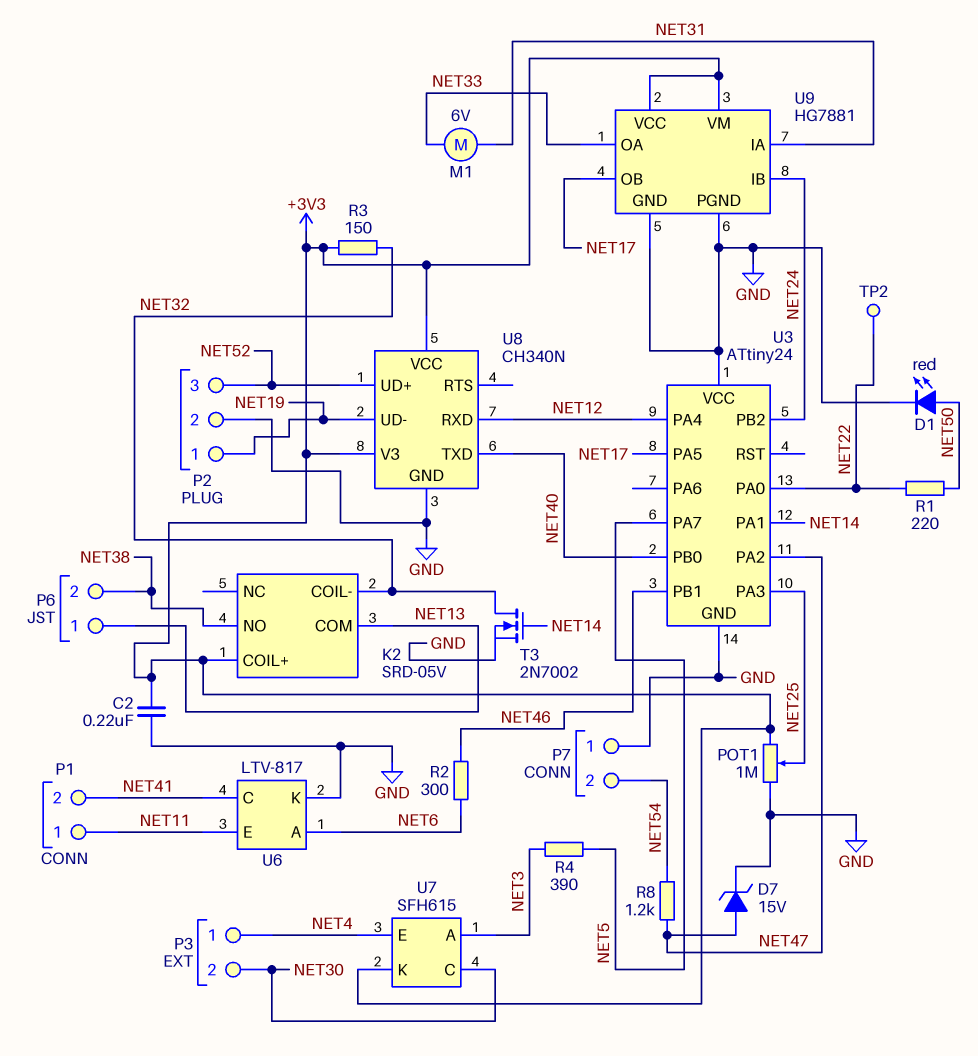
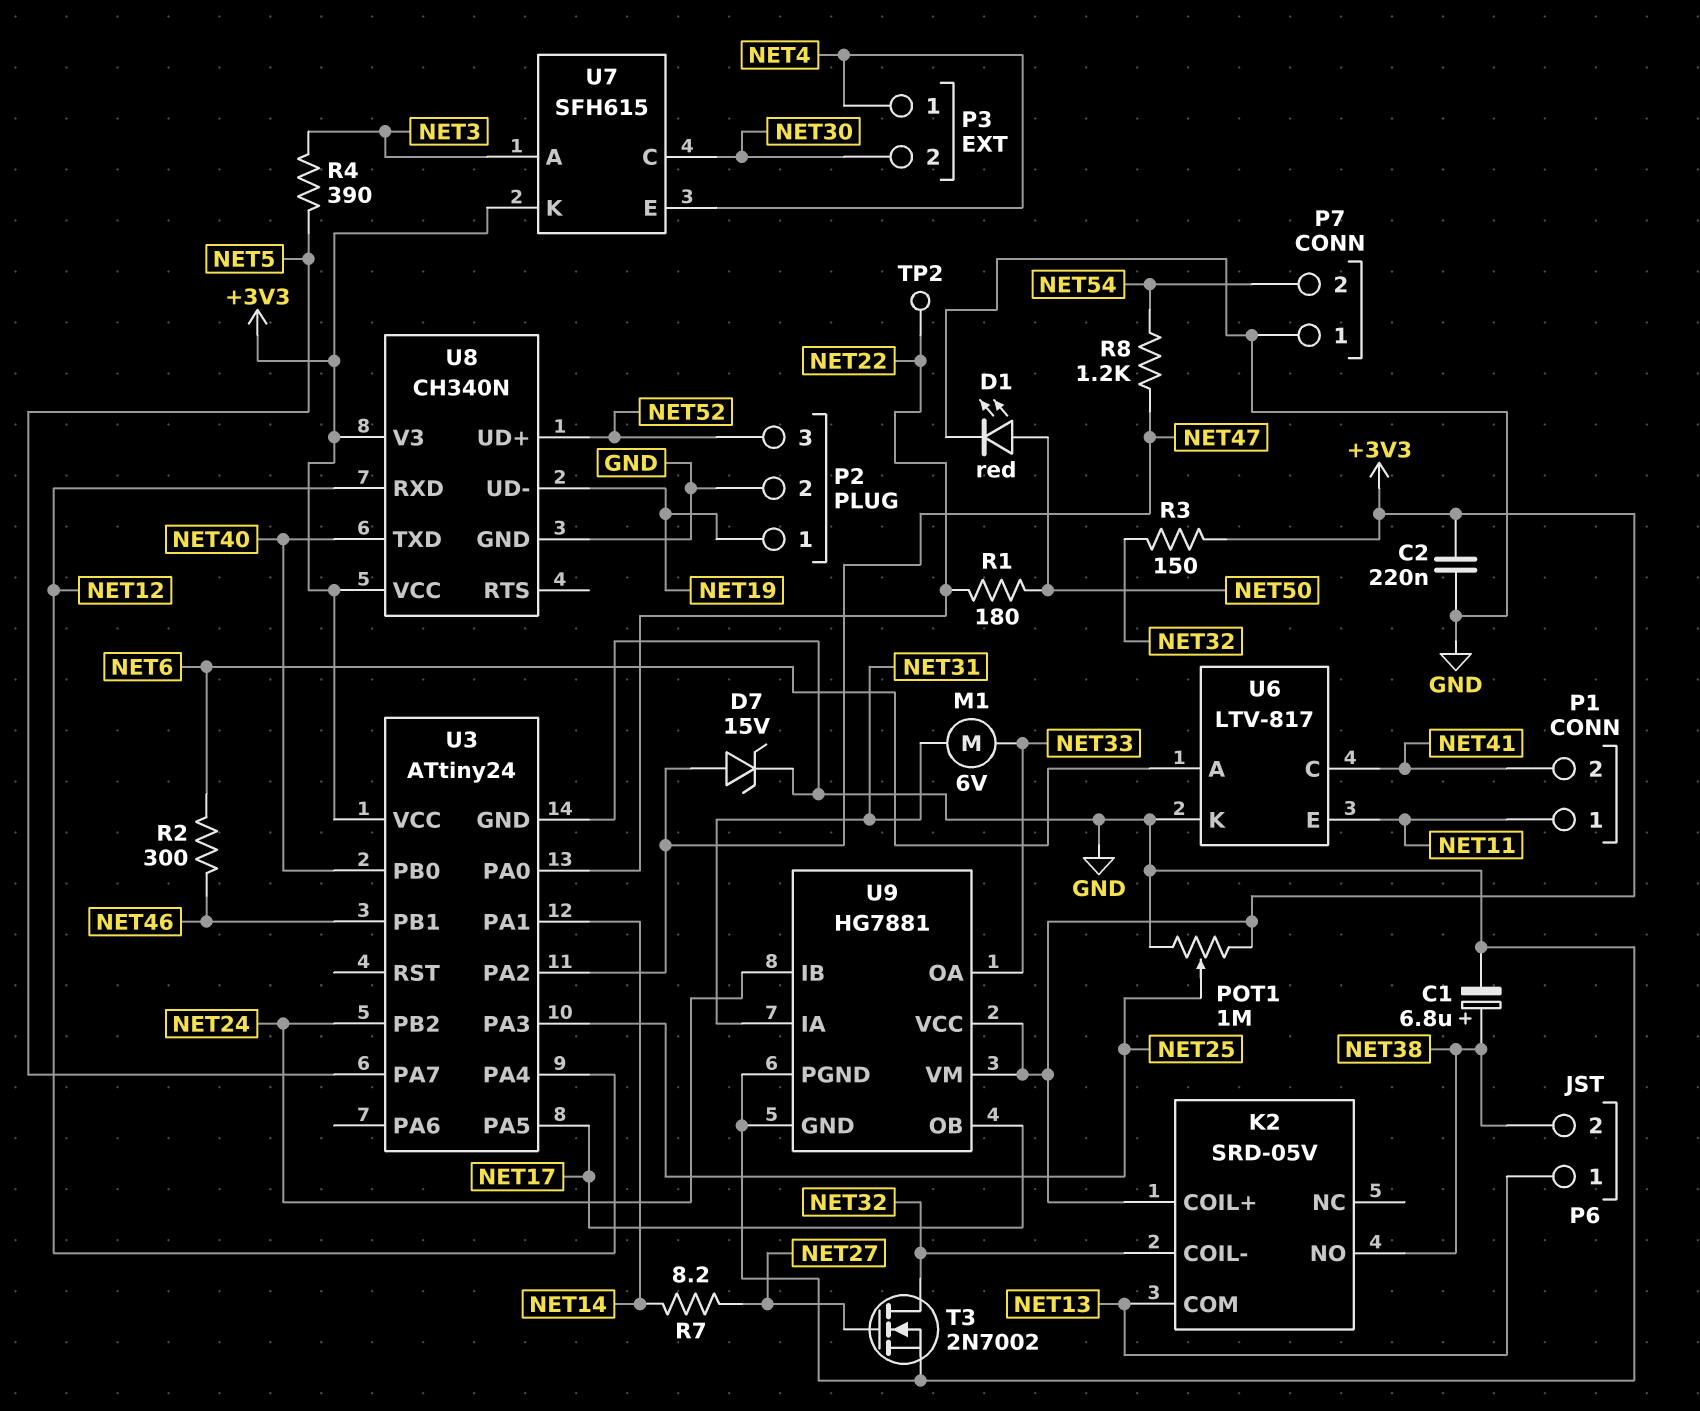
C1: none -> 6.8uF (plus NET38, minus GND)
R1: 220 (NET22, NET50) -> 180 (NET22, NET50)
R7: none -> 8.2 (NET14, NET27)
T3: NMOS 2N7002 (G NET14, D NET32, S GND) -> NMOS 2N7002 (G NET27, D NET32, S GND)
U3 pin VCC: GND -> +3V3

